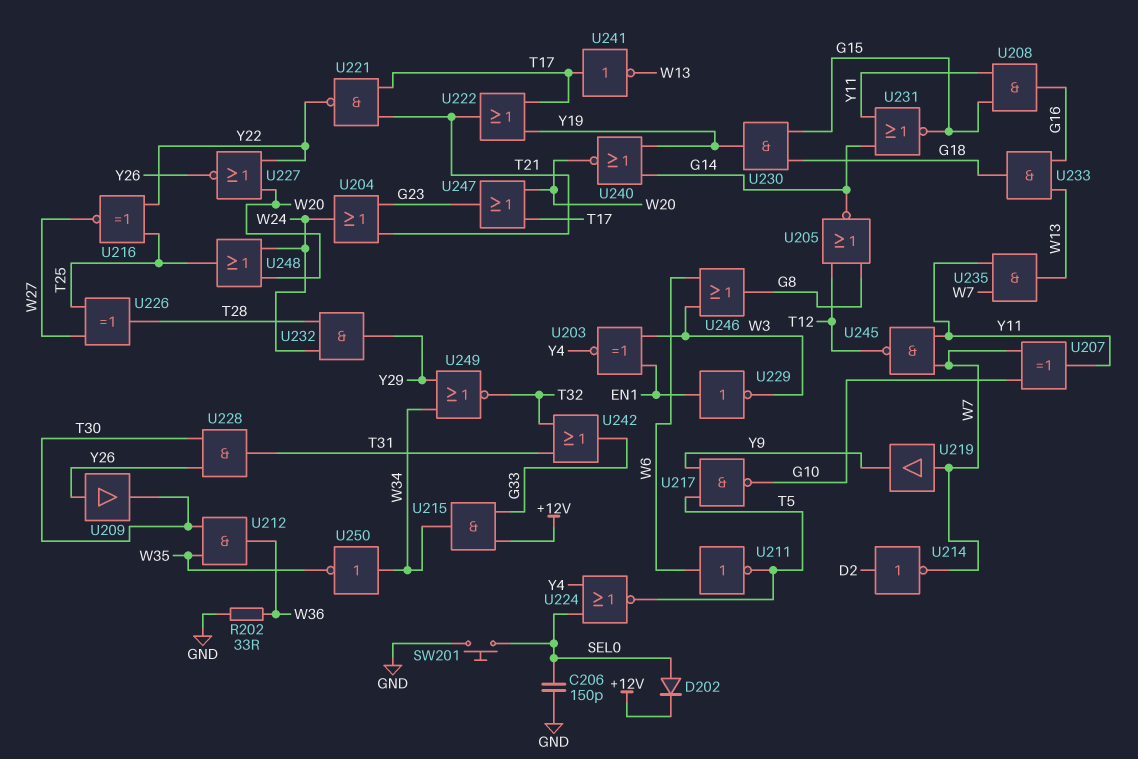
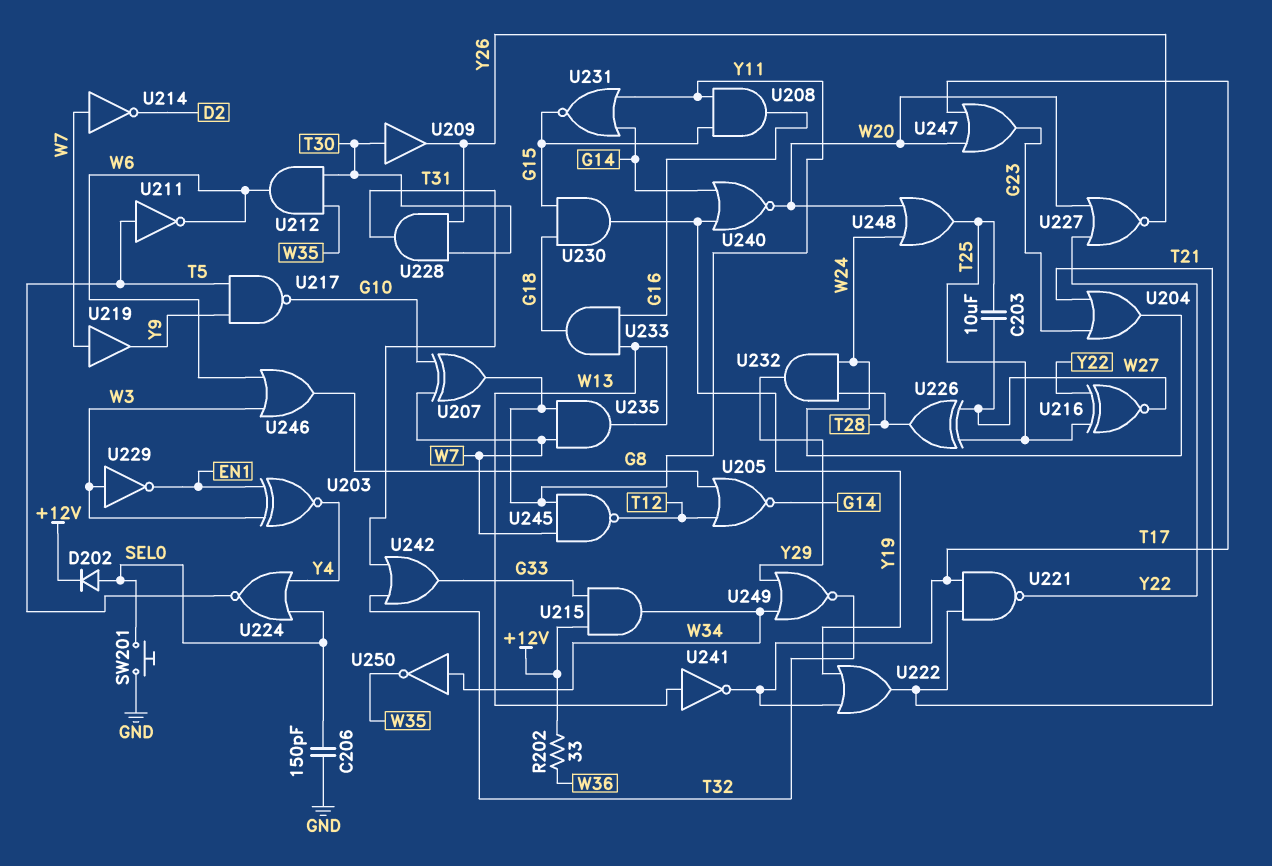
C203: none -> 10uF (T25, W27)
R202: 33 (GND, W36) -> 33 (+12V, W36)
U209: buffer (in Y26, out T30) -> buffer (in T30, out Y26)
U211: NOT (in W6, out T5) -> NOT (in T5, out W6)
U212: AND (in T30, in W35, out W36) -> AND (in T30, in W35, out W6)
U214: NOT (in D2, out W7) -> NOT (in W7, out D2)
U229: NOT (in EN1, out W3) -> NOT (in W3, out EN1)
U241: NOT (in T17, out W13) -> NOT (in W13, out T17)

